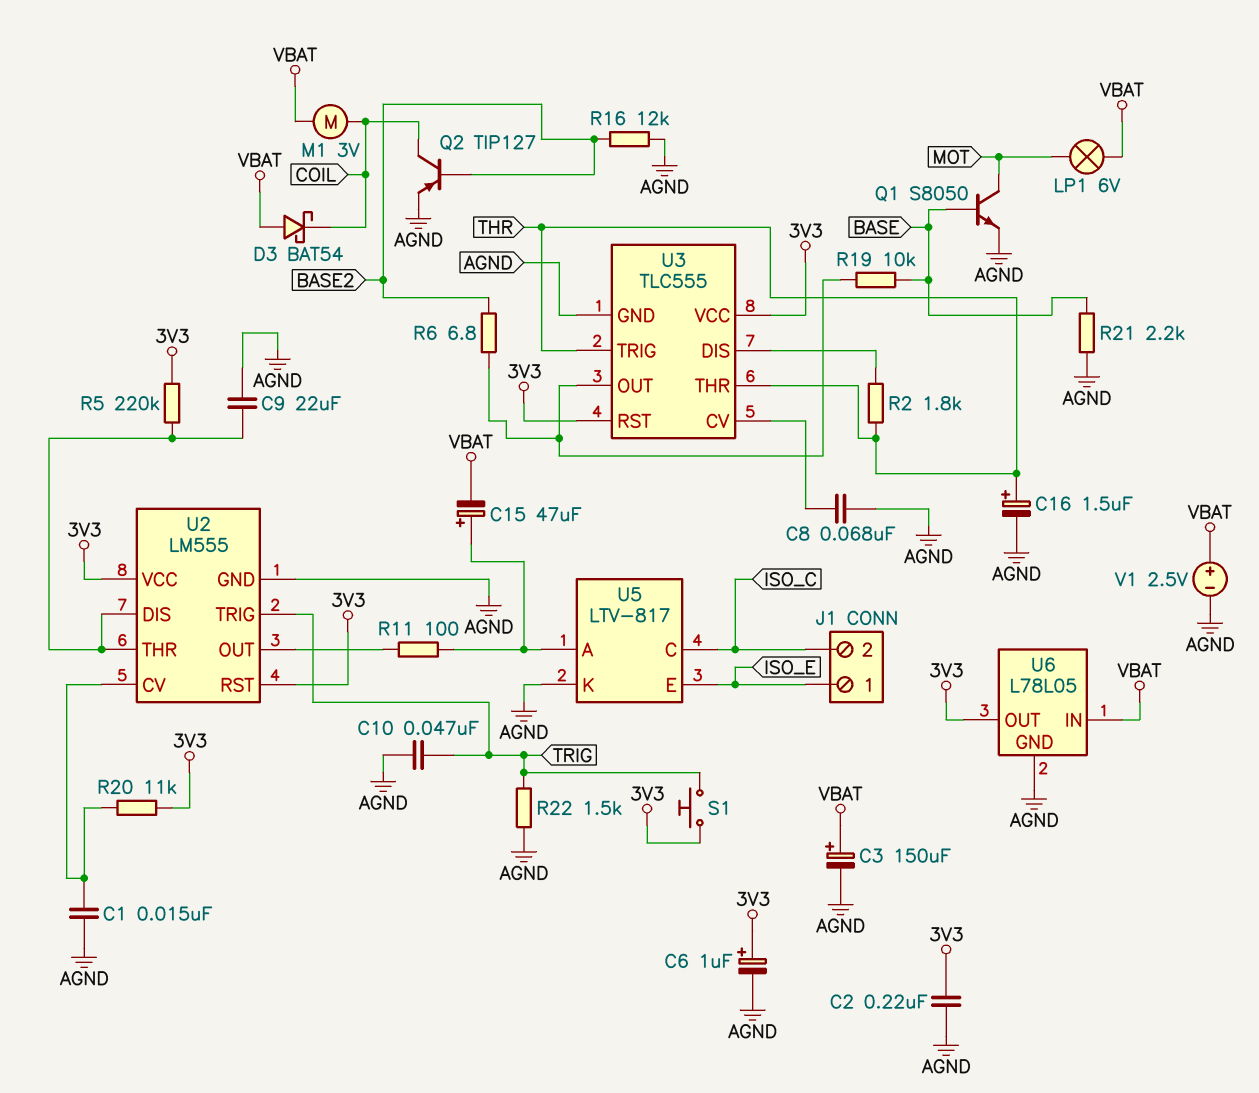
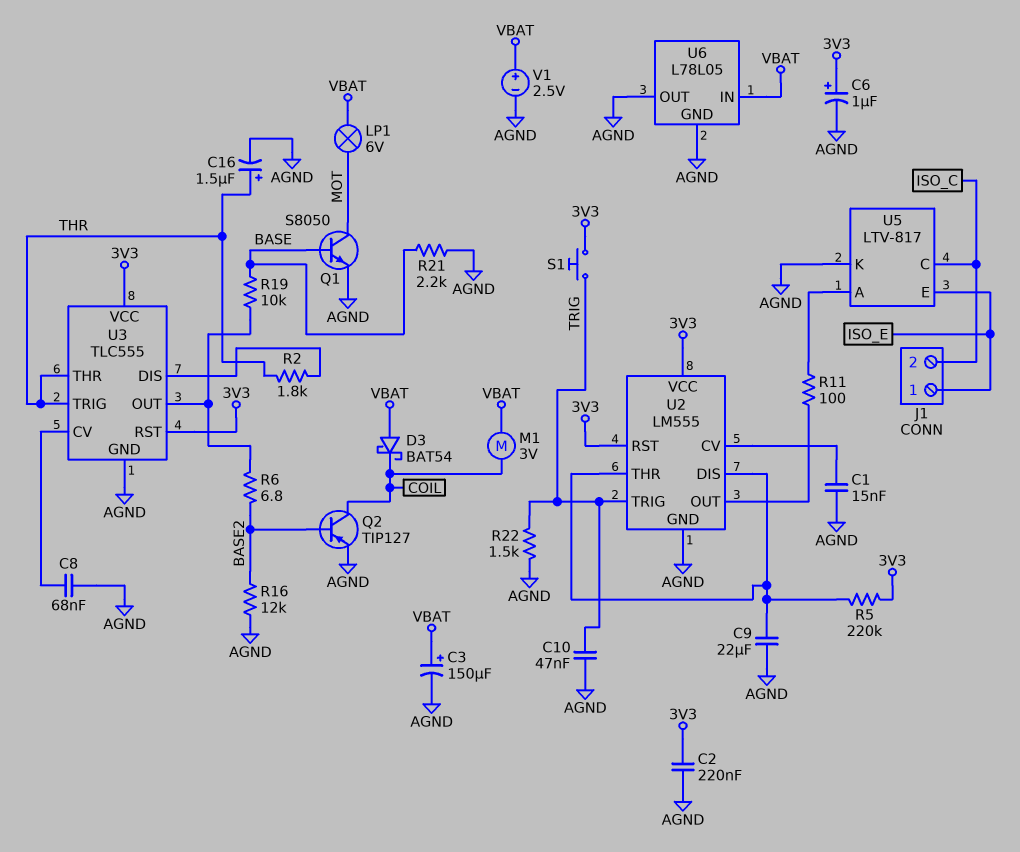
C15: 47uF (plus U5/A, minus VBAT) -> none
R20: 11k (3V3, U2/CV) -> none
U6 pin OUT: 3V3 -> AGND

